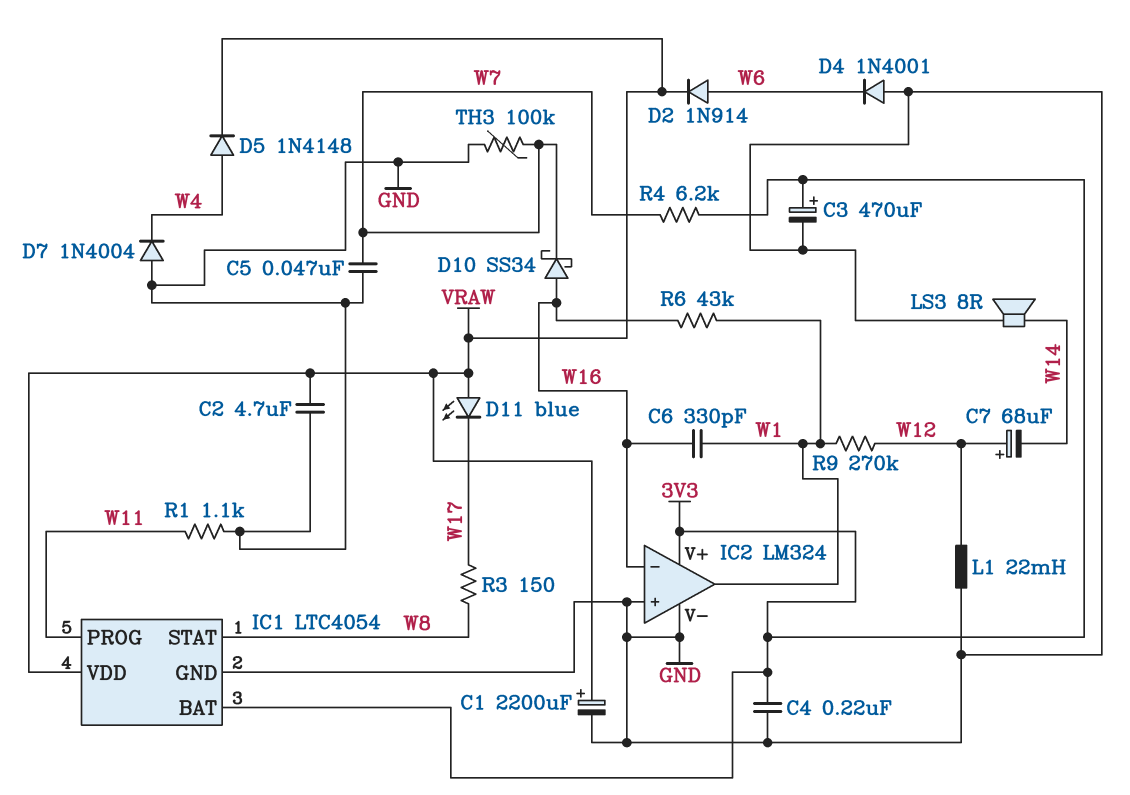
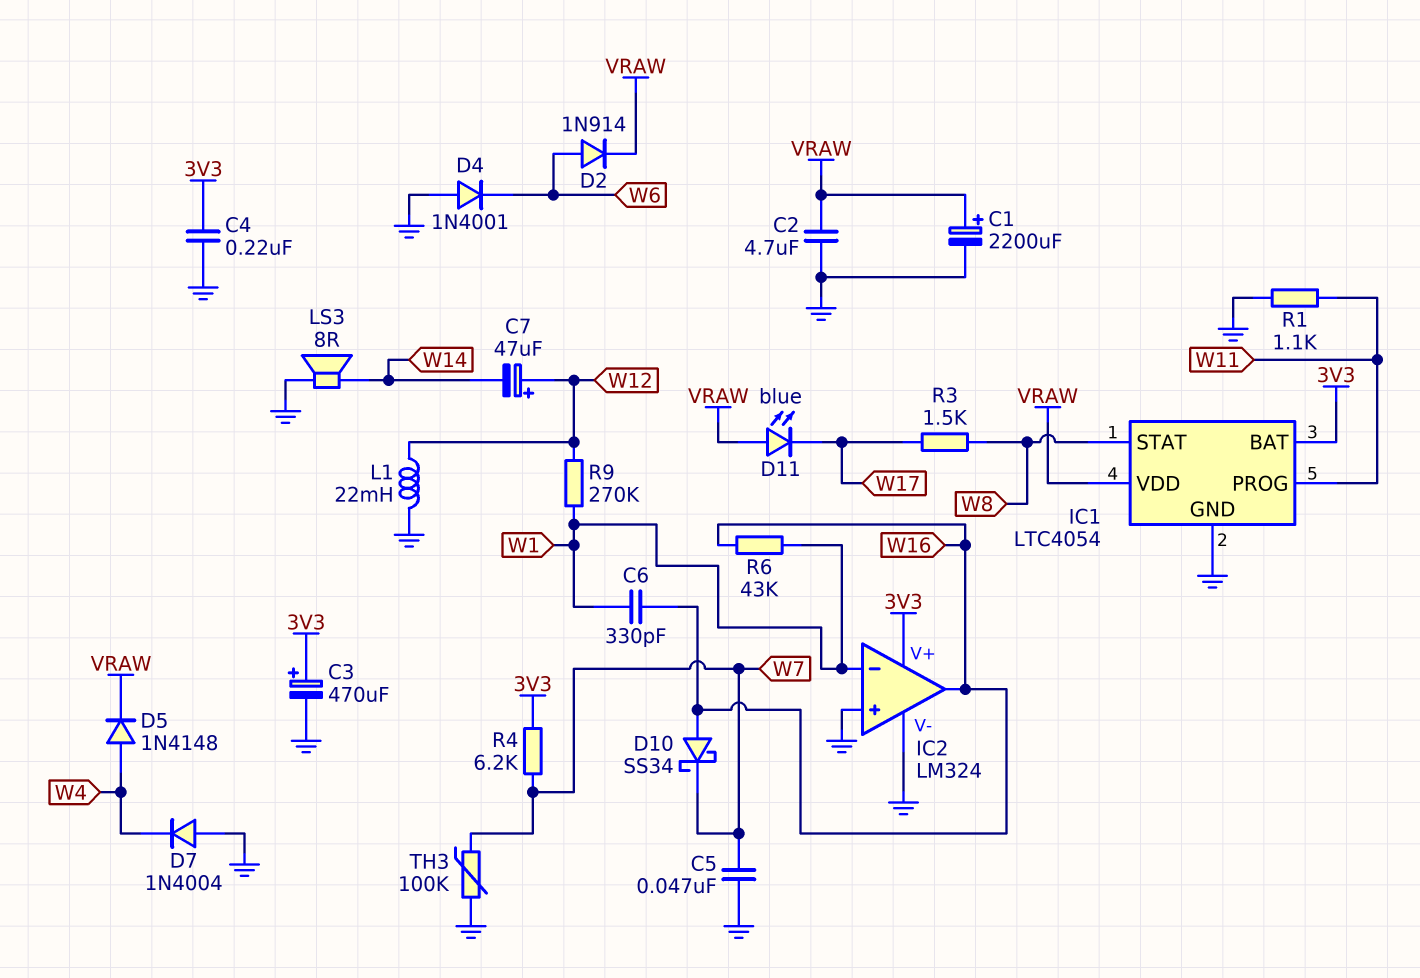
C7: 68uF (plus W12, minus W14) -> 47uF (plus W12, minus W14)
IC2 pin in-: W16 -> W1
IC2 pin out: W1 -> W16
R3: 150 (W8, W17) -> 1.5k (W8, W17)

